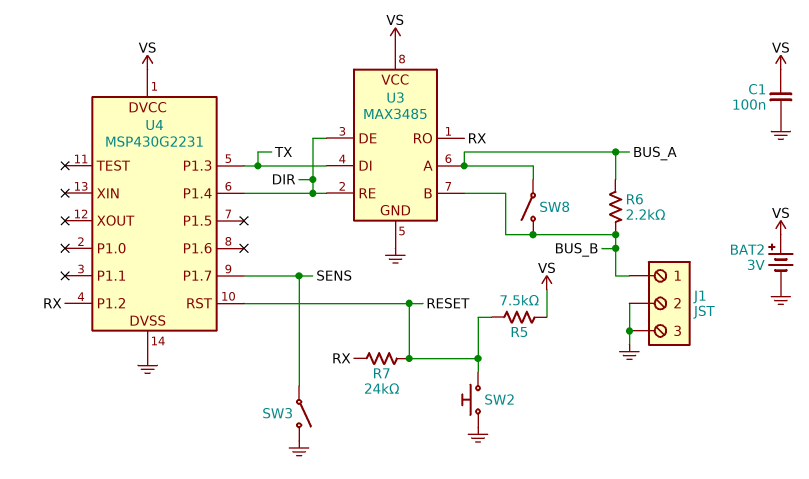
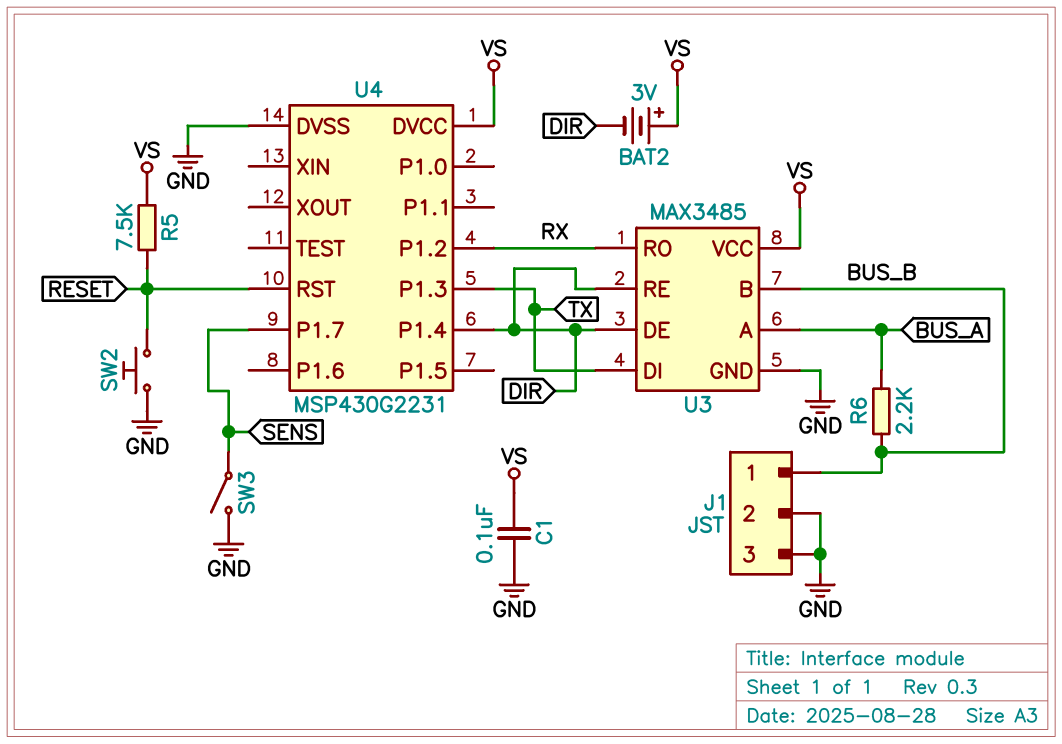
BAT2: 3V (plus VS, minus GND) -> 3V (plus VS, minus DIR)
R7: 24k (RESET, RX) -> none
SW8: switch (BUS_A, BUS_B) -> none

